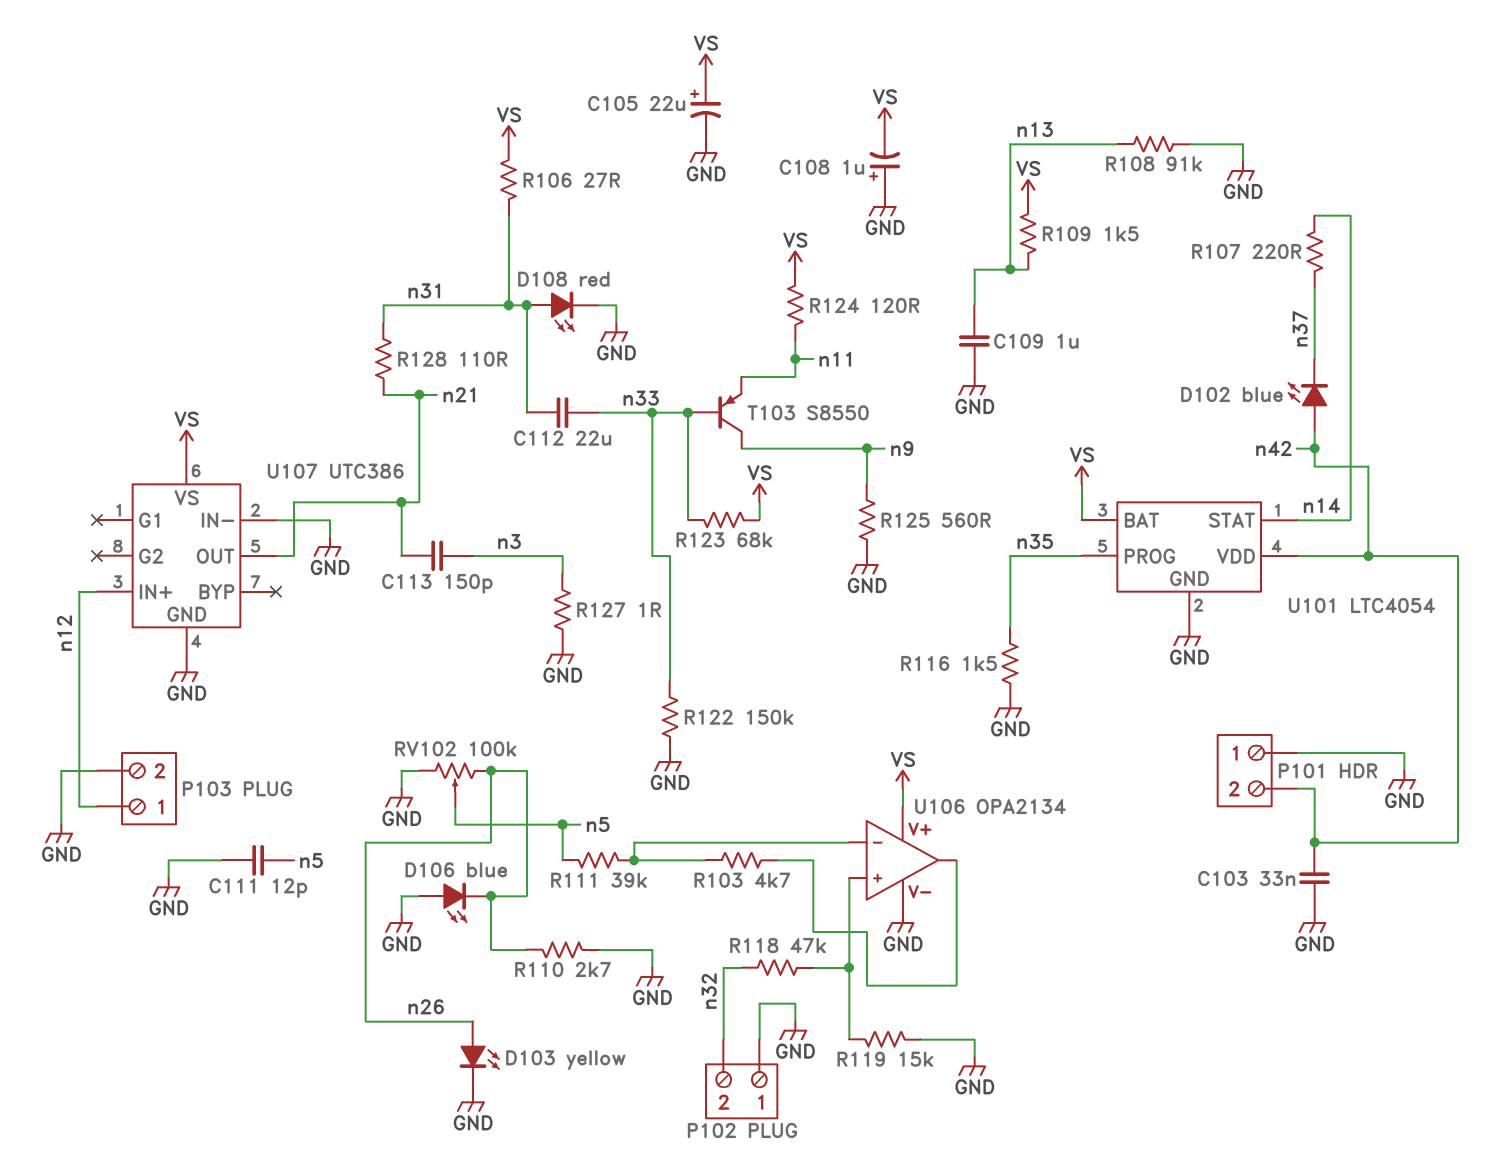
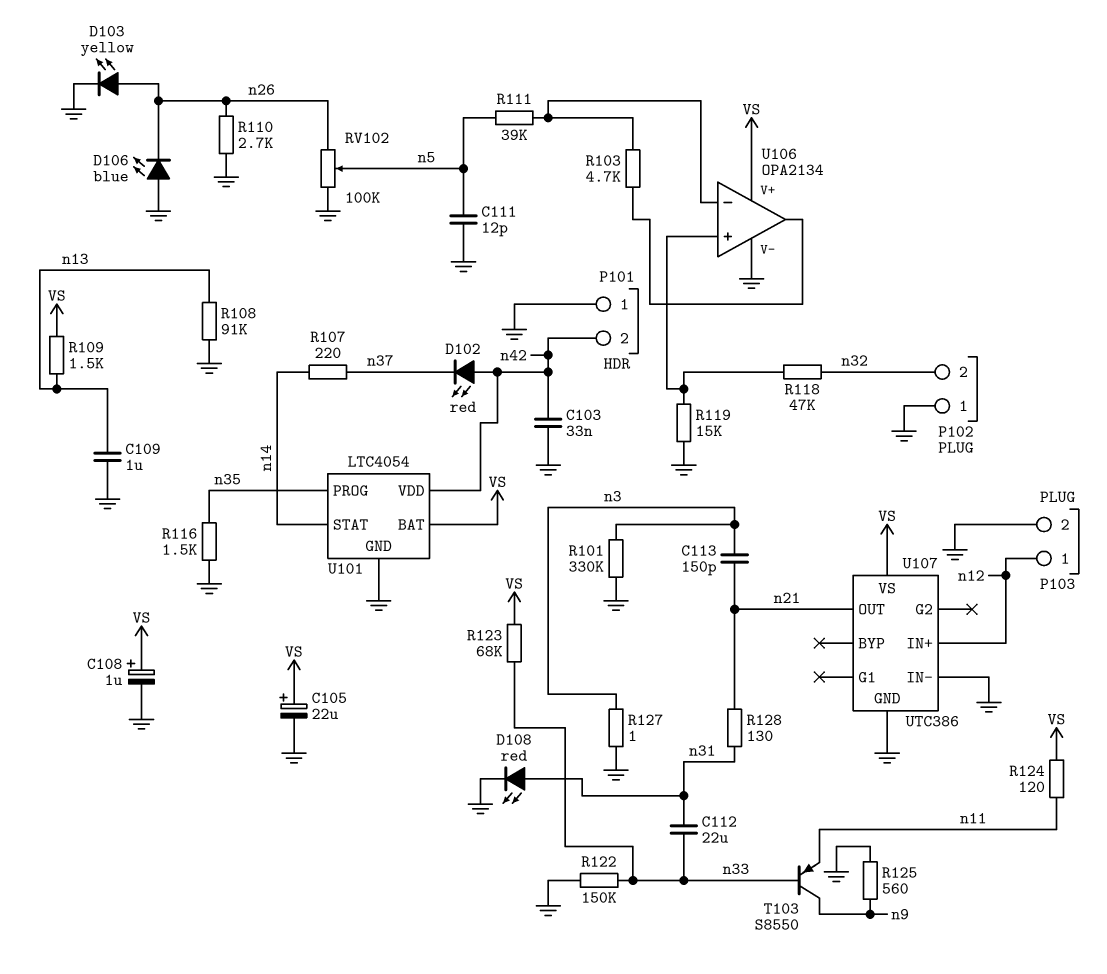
C108: 1uF (plus GND, minus VS) -> 1uF (plus VS, minus GND)
D102: LED blue (A n42, K n37) -> LED red (A n42, K n37)
R101: none -> 330k (GND, n3)
R106: 27 (VS, n31) -> none
R128: 110 (n21, n31) -> 130 (n21, n31)

